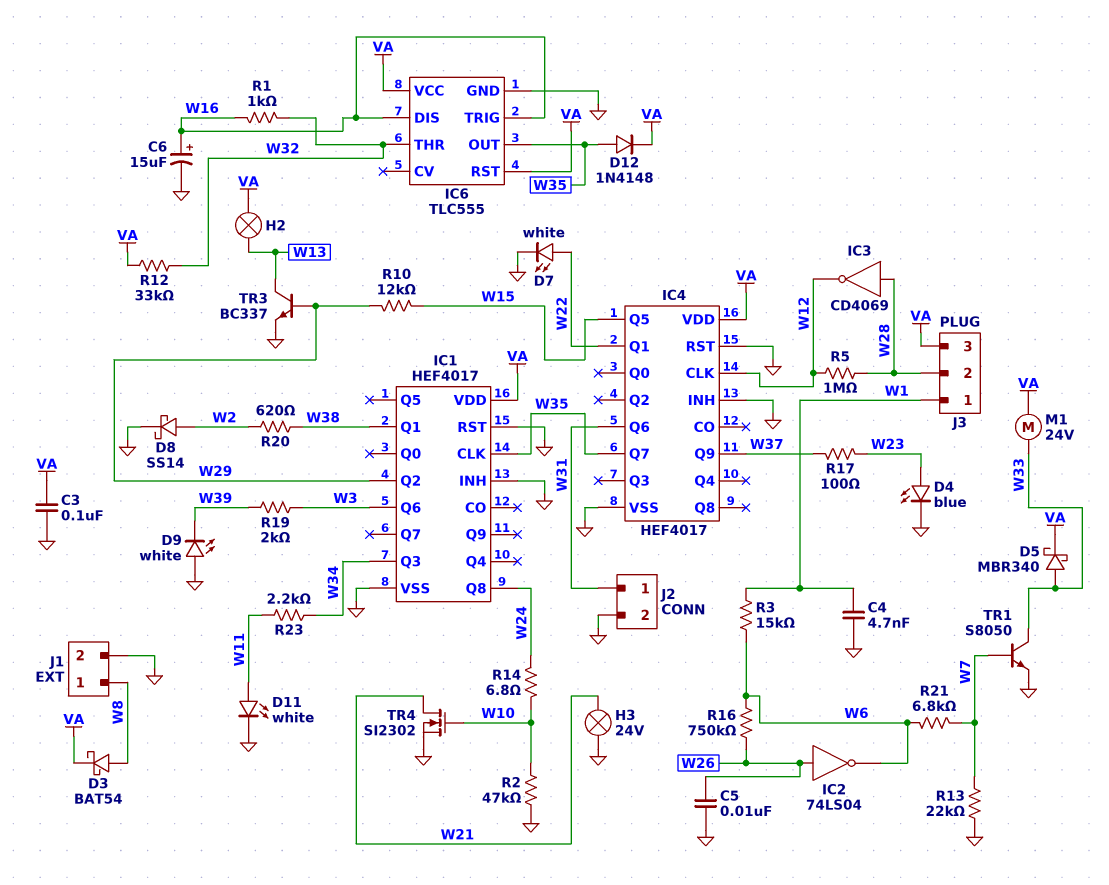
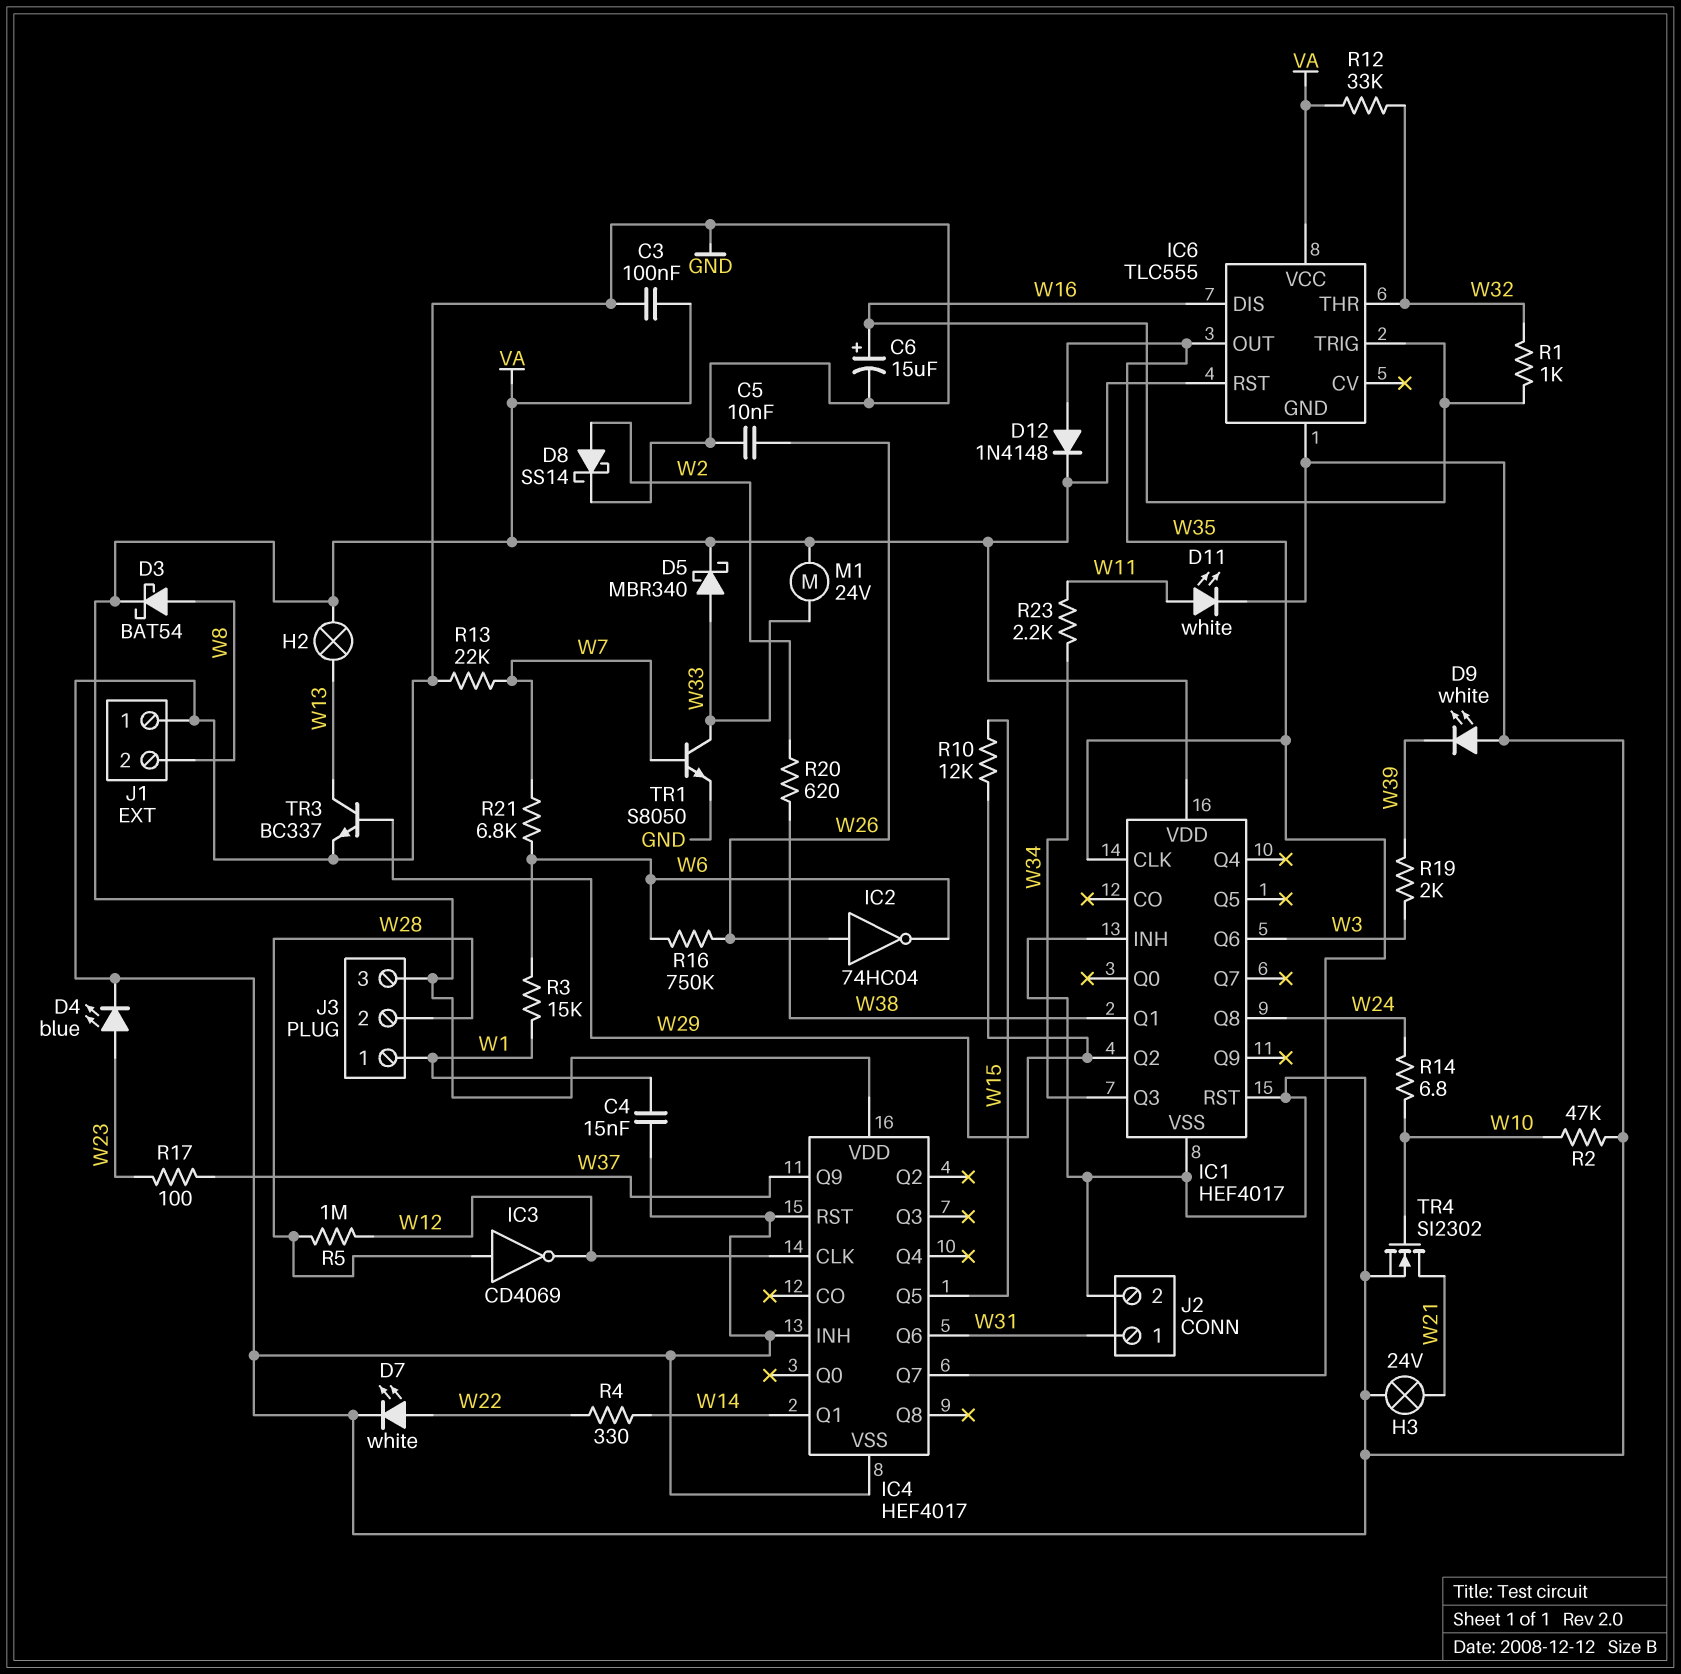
C4: 4.7nF (GND, W1) -> 15nF (GND, W1)
IC2: NOT 74LS04 (in W26, out W6) -> NOT 74HC04 (in W26, out W6)
IC4 pin Q1: W22 -> W14
J1 pin 1: W8 -> GND
J1 pin 2: GND -> W8
R4: none -> 330 (W14, W22)

